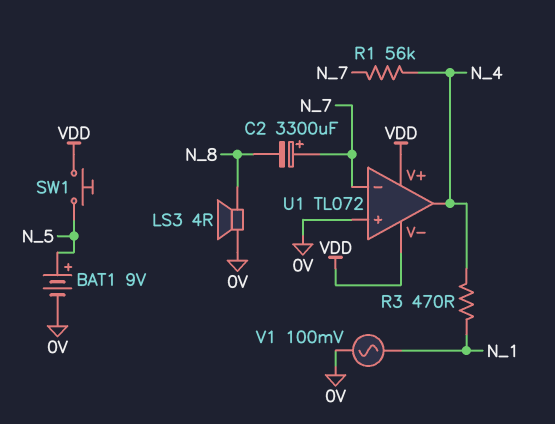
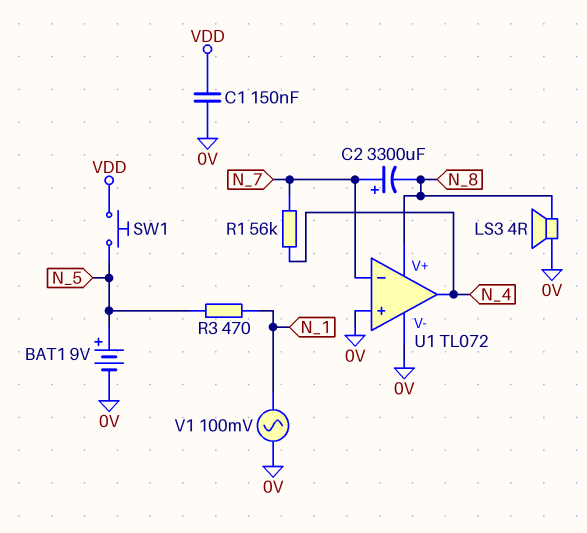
C1: none -> 150nF (0V, VDD)
R3: 470 (N_1, N_4) -> 470 (N_1, N_5)
U1 pin V+: VDD -> N_8
U1 pin V-: VDD -> 0V

